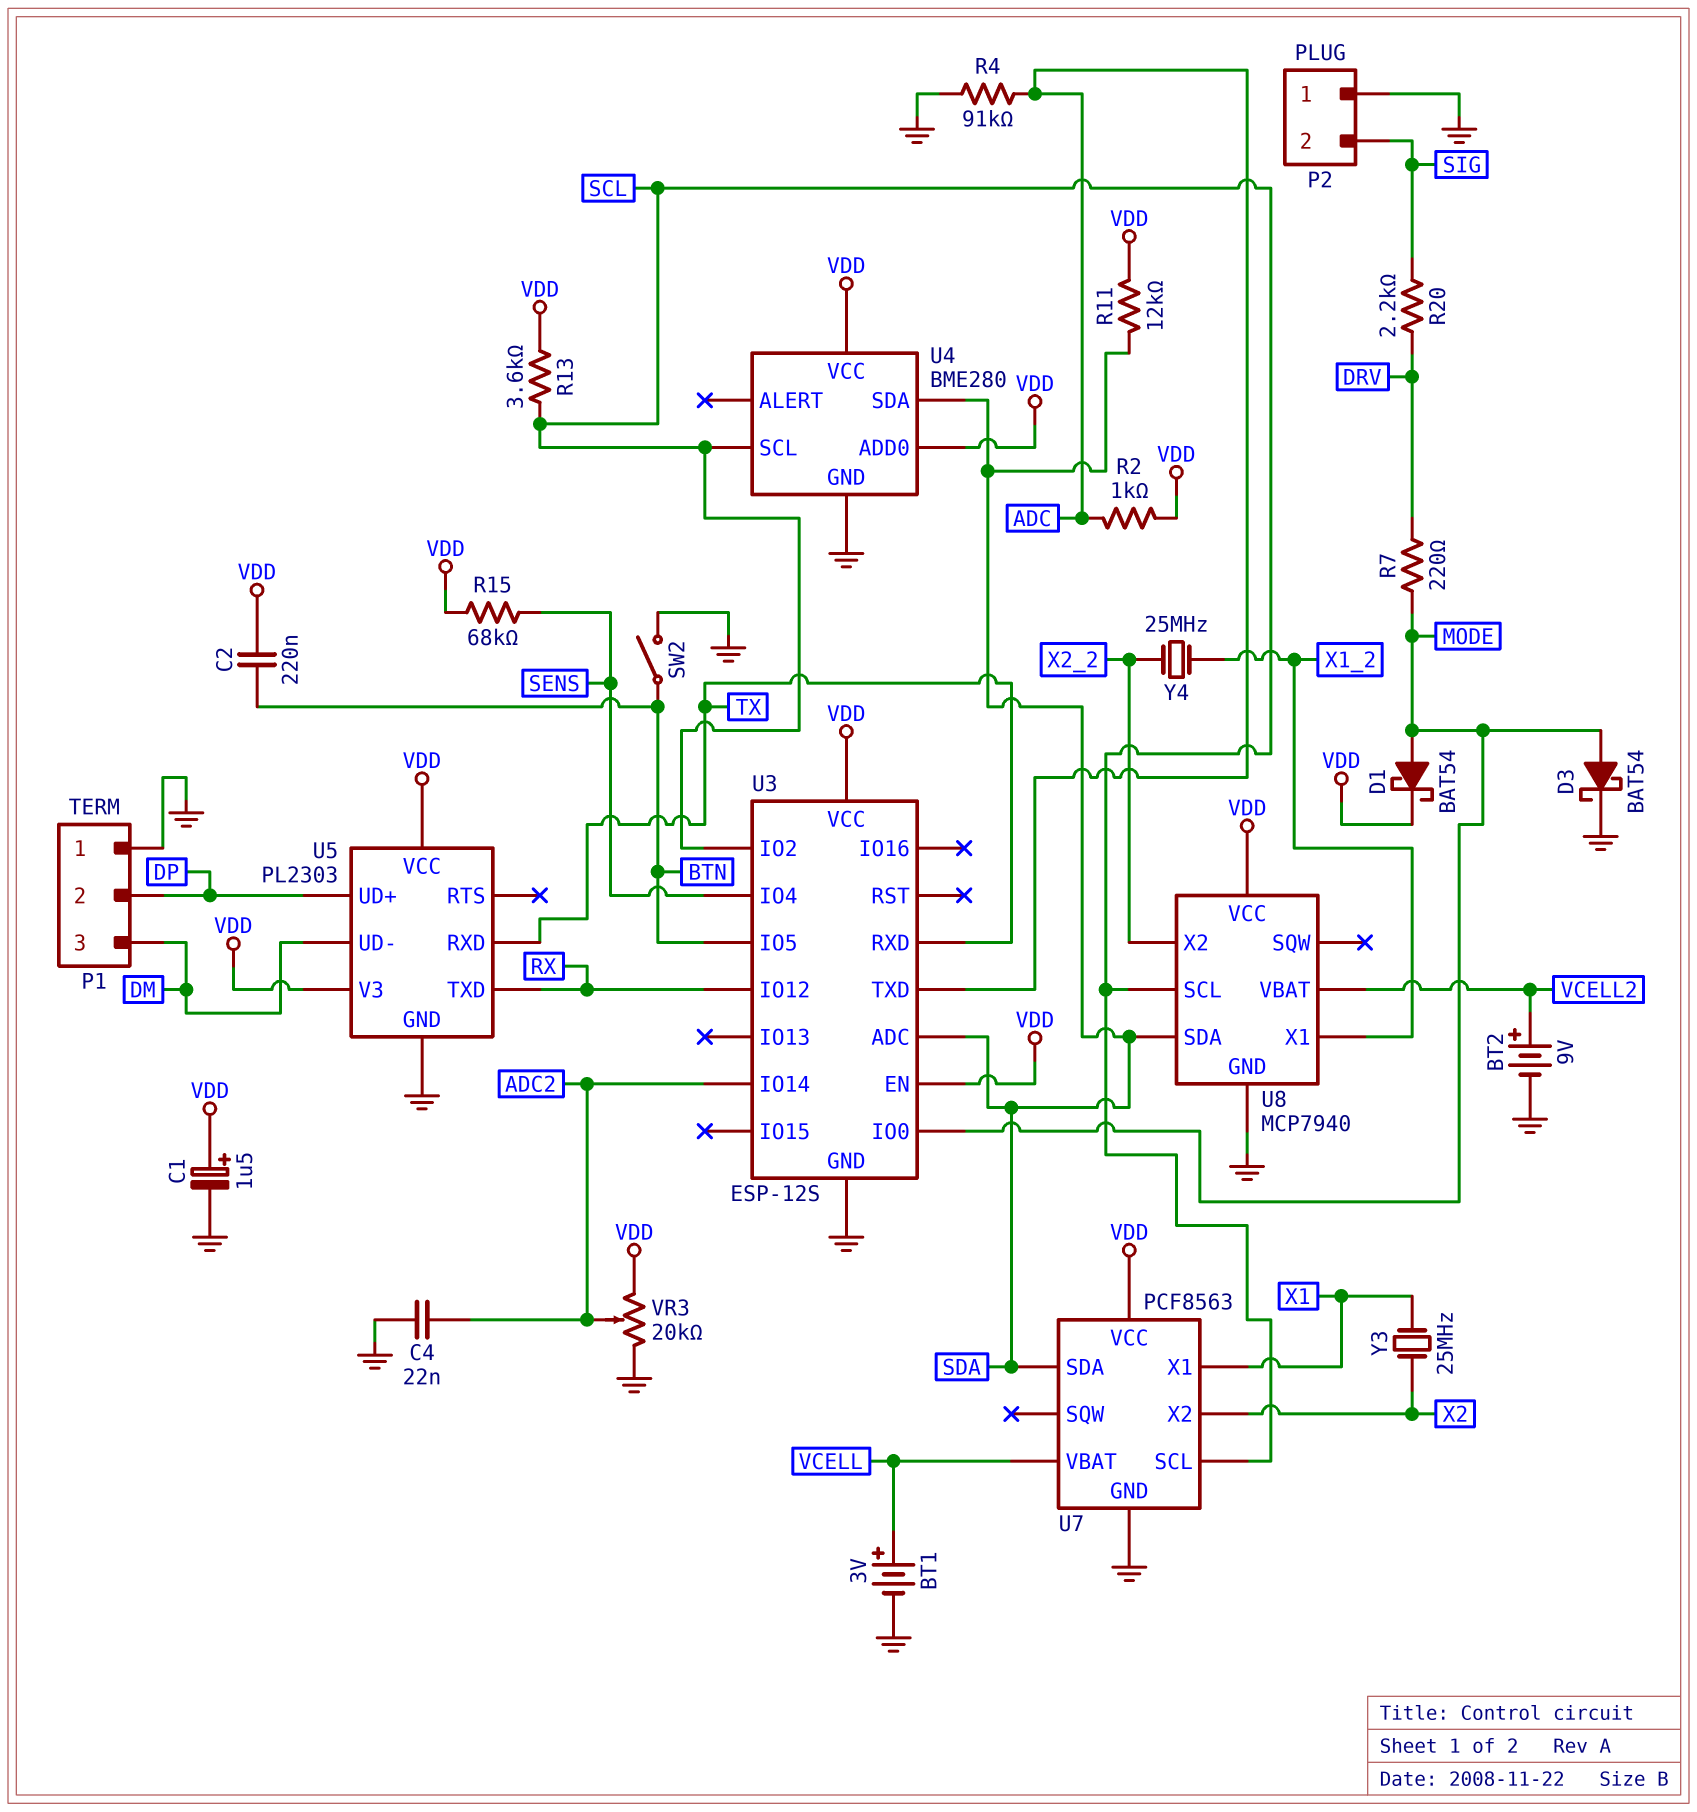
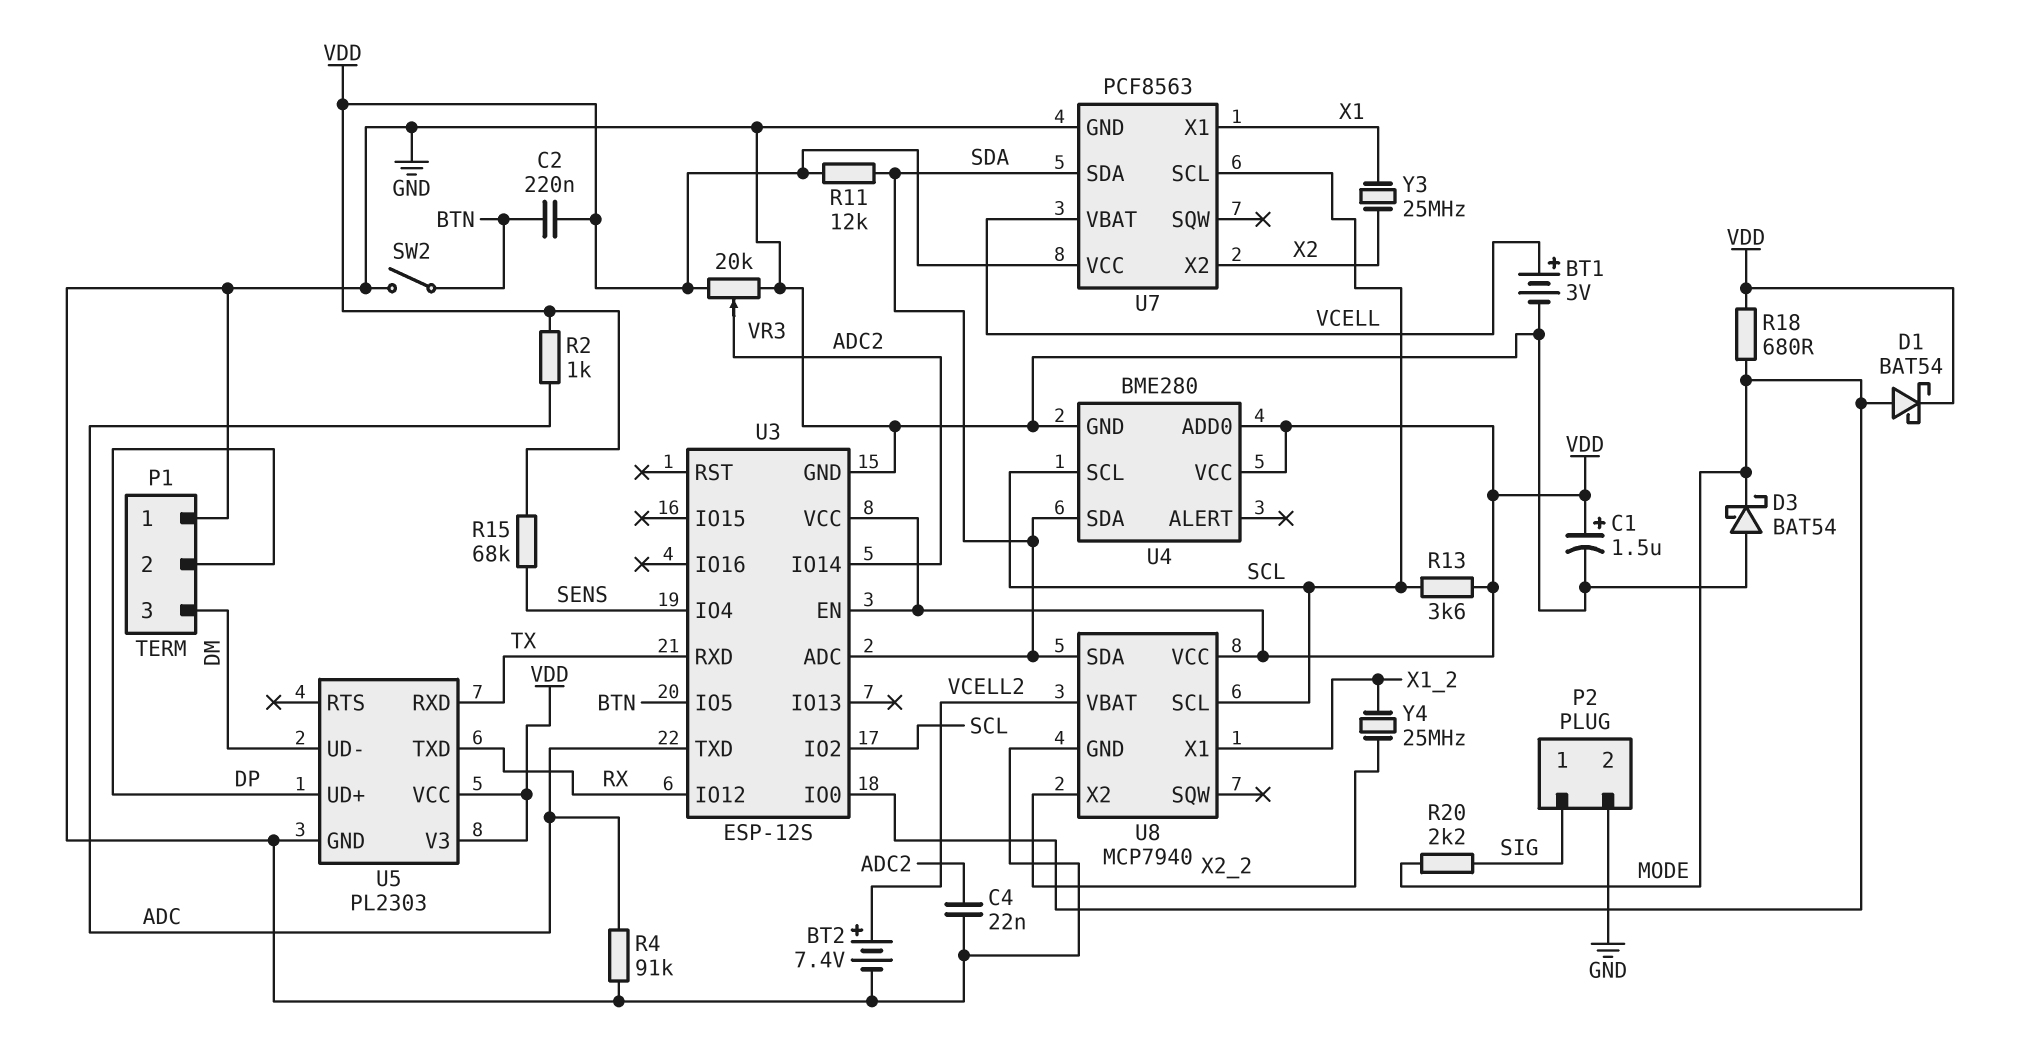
BT2: 9V (plus VCELL2, minus GND) -> 7.4V (plus VCELL2, minus GND)
D3: schottky BAT54 (A MODE, K GND) -> schottky BAT54 (A GND, K MODE)
P2 pin 1: GND -> SIG
P2 pin 2: SIG -> GND
R7: 220 (DRV, MODE) -> none
R18: none -> 680 (MODE, VDD)
R20: 2.2k (DRV, SIG) -> 2.2k (MODE, SIG)

